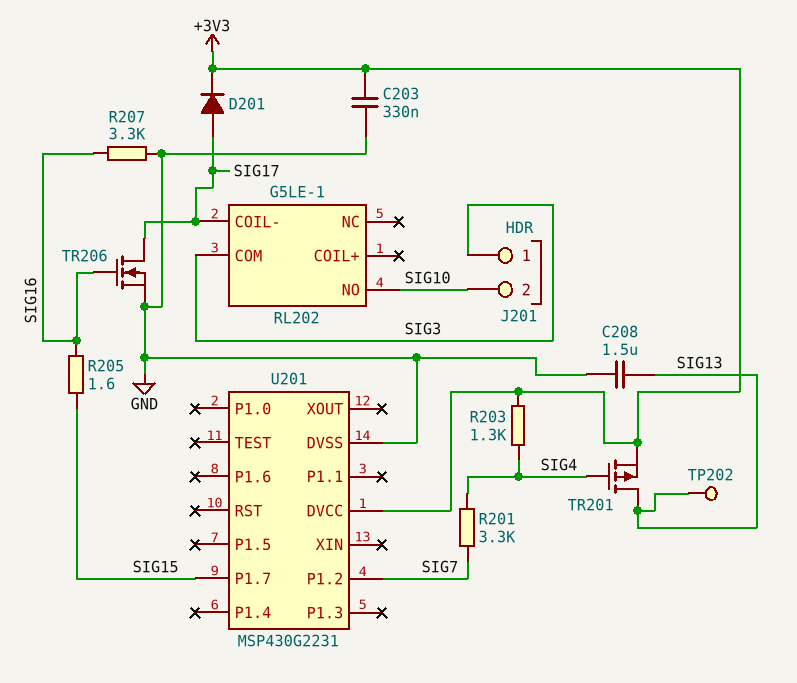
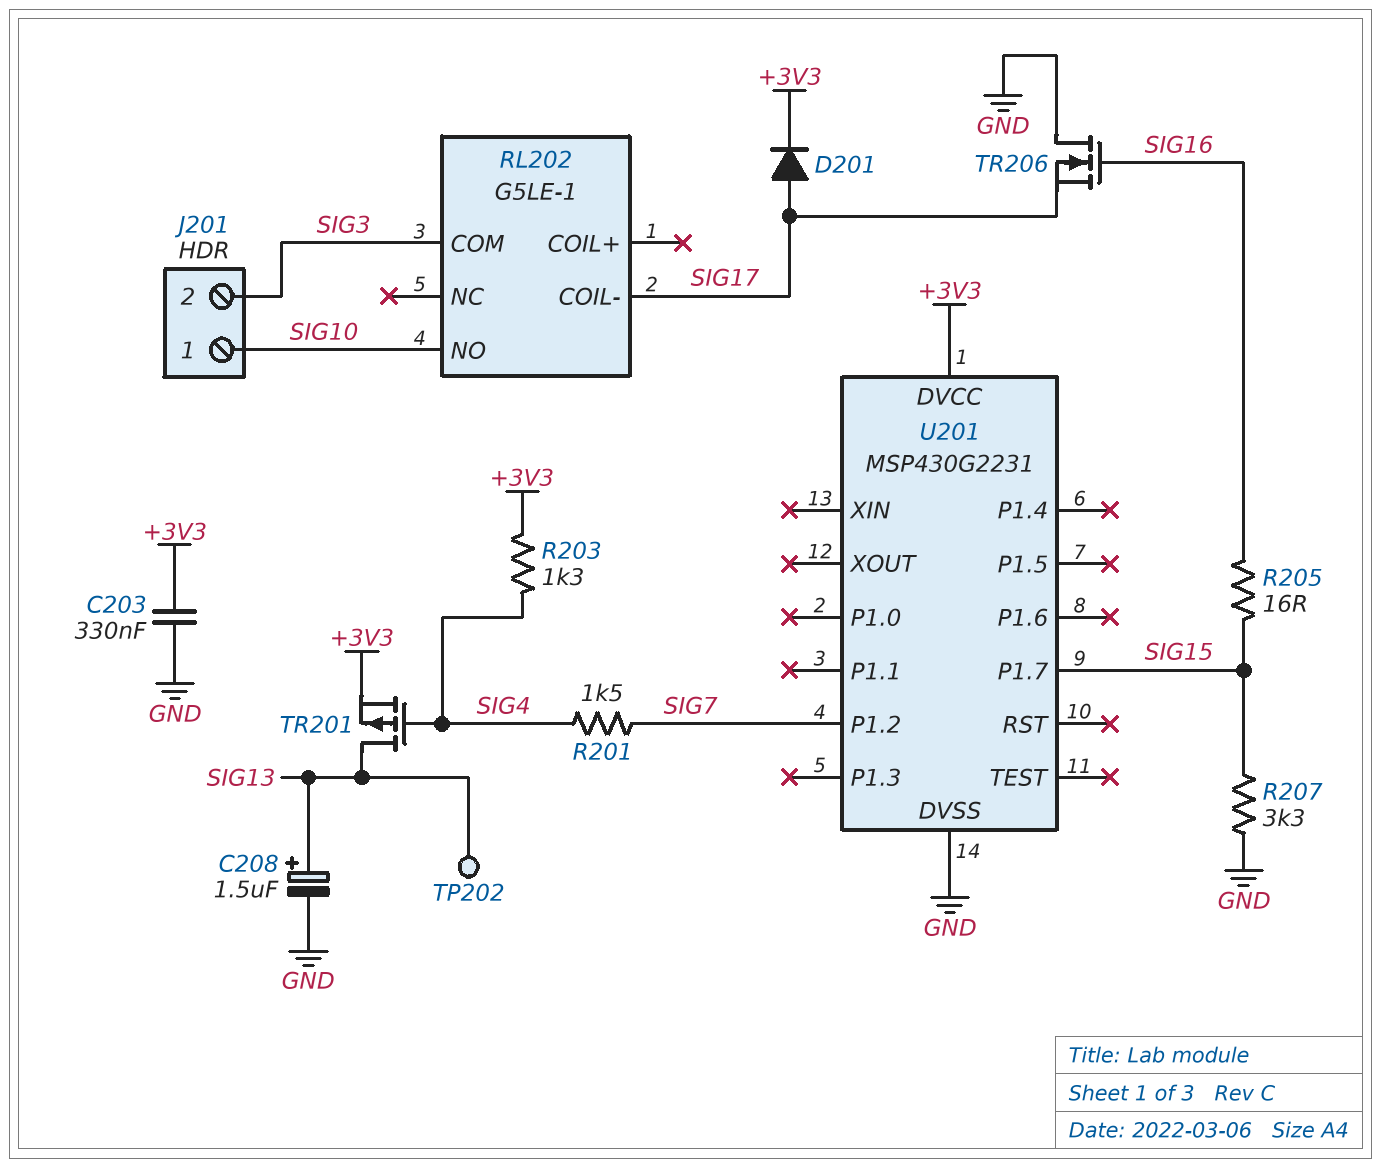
C208: 1.5uF (GND, SIG13) -> 1.5uF (plus SIG13, minus GND)
J201 pin 1: SIG3 -> SIG10
J201 pin 2: SIG10 -> SIG3
R201: 3.3k (SIG4, SIG7) -> 1.5k (SIG4, SIG7)
R205: 1.6 (SIG15, SIG16) -> 16 (SIG15, SIG16)
R207: 3.3k (GND, SIG16) -> 3.3k (GND, SIG15)
TR206: NMOS (G SIG16, D SIG17, S GND) -> NMOS (G SIG16, D GND, S SIG17)

